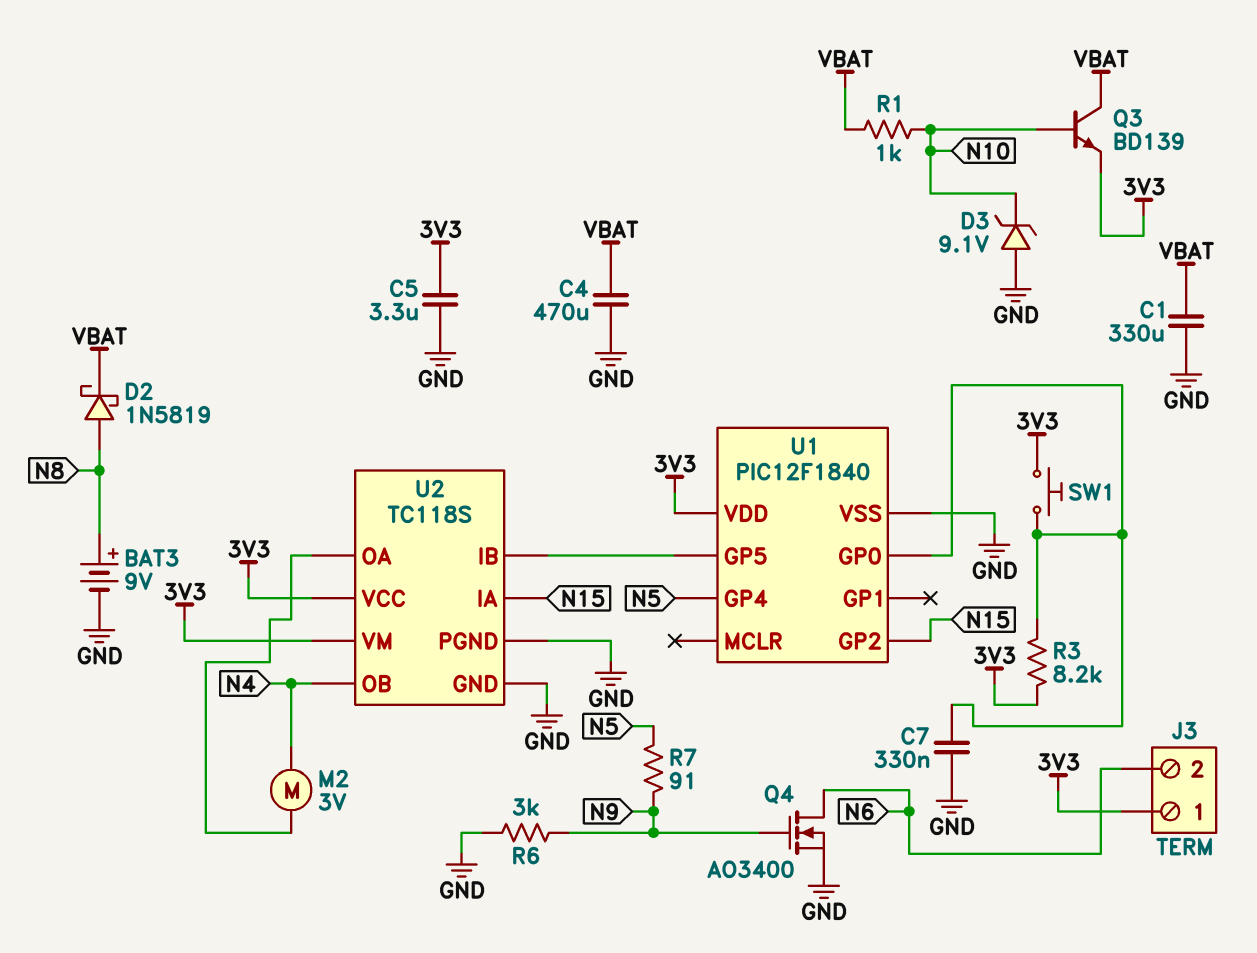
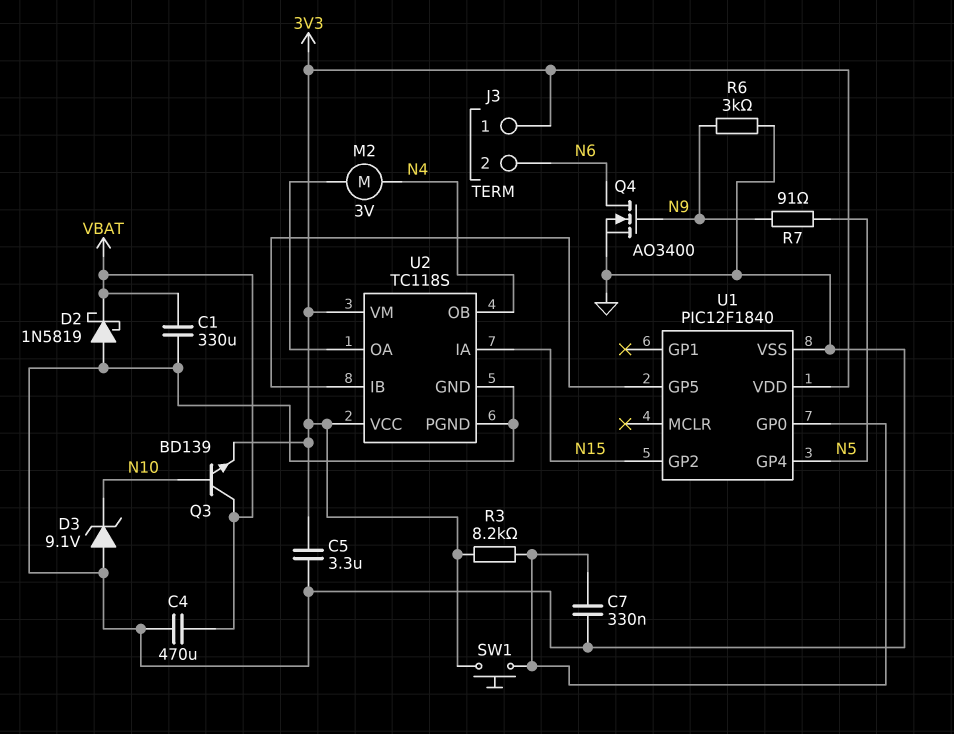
BAT3: 9V (plus N8, minus GND) -> none
D2: schottky 1N5819 (A N8, K VBAT) -> schottky 1N5819 (A GND, K VBAT)
R1: 1k (N10, VBAT) -> none

